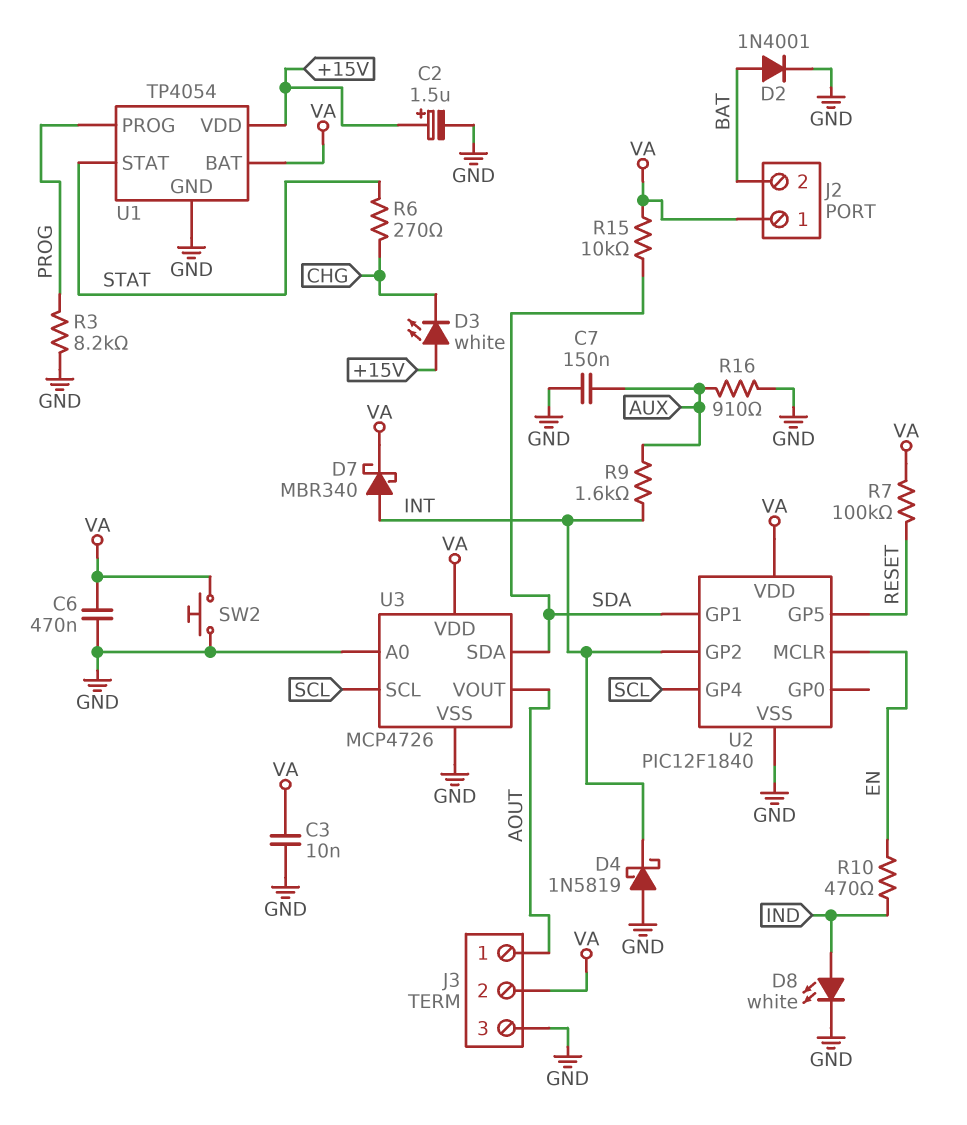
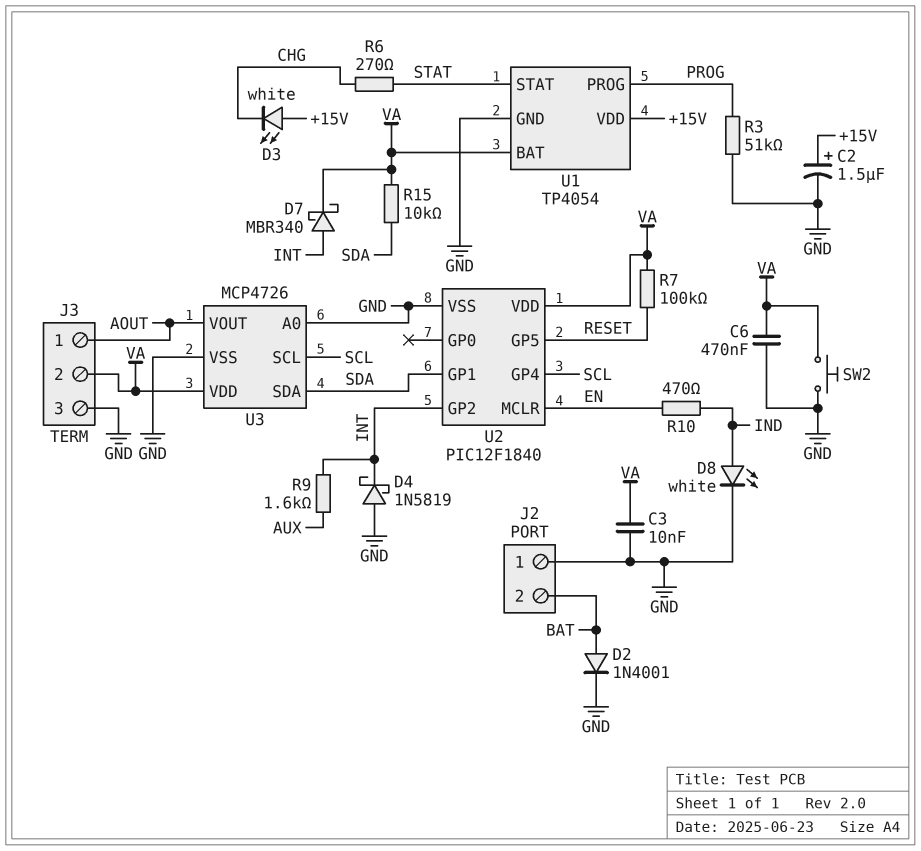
C7: 150nF (AUX, GND) -> none
J2 pin 1: VA -> GND
R3: 8.2k (GND, PROG) -> 51k (GND, PROG)
R16: 910 (AUX, GND) -> none

